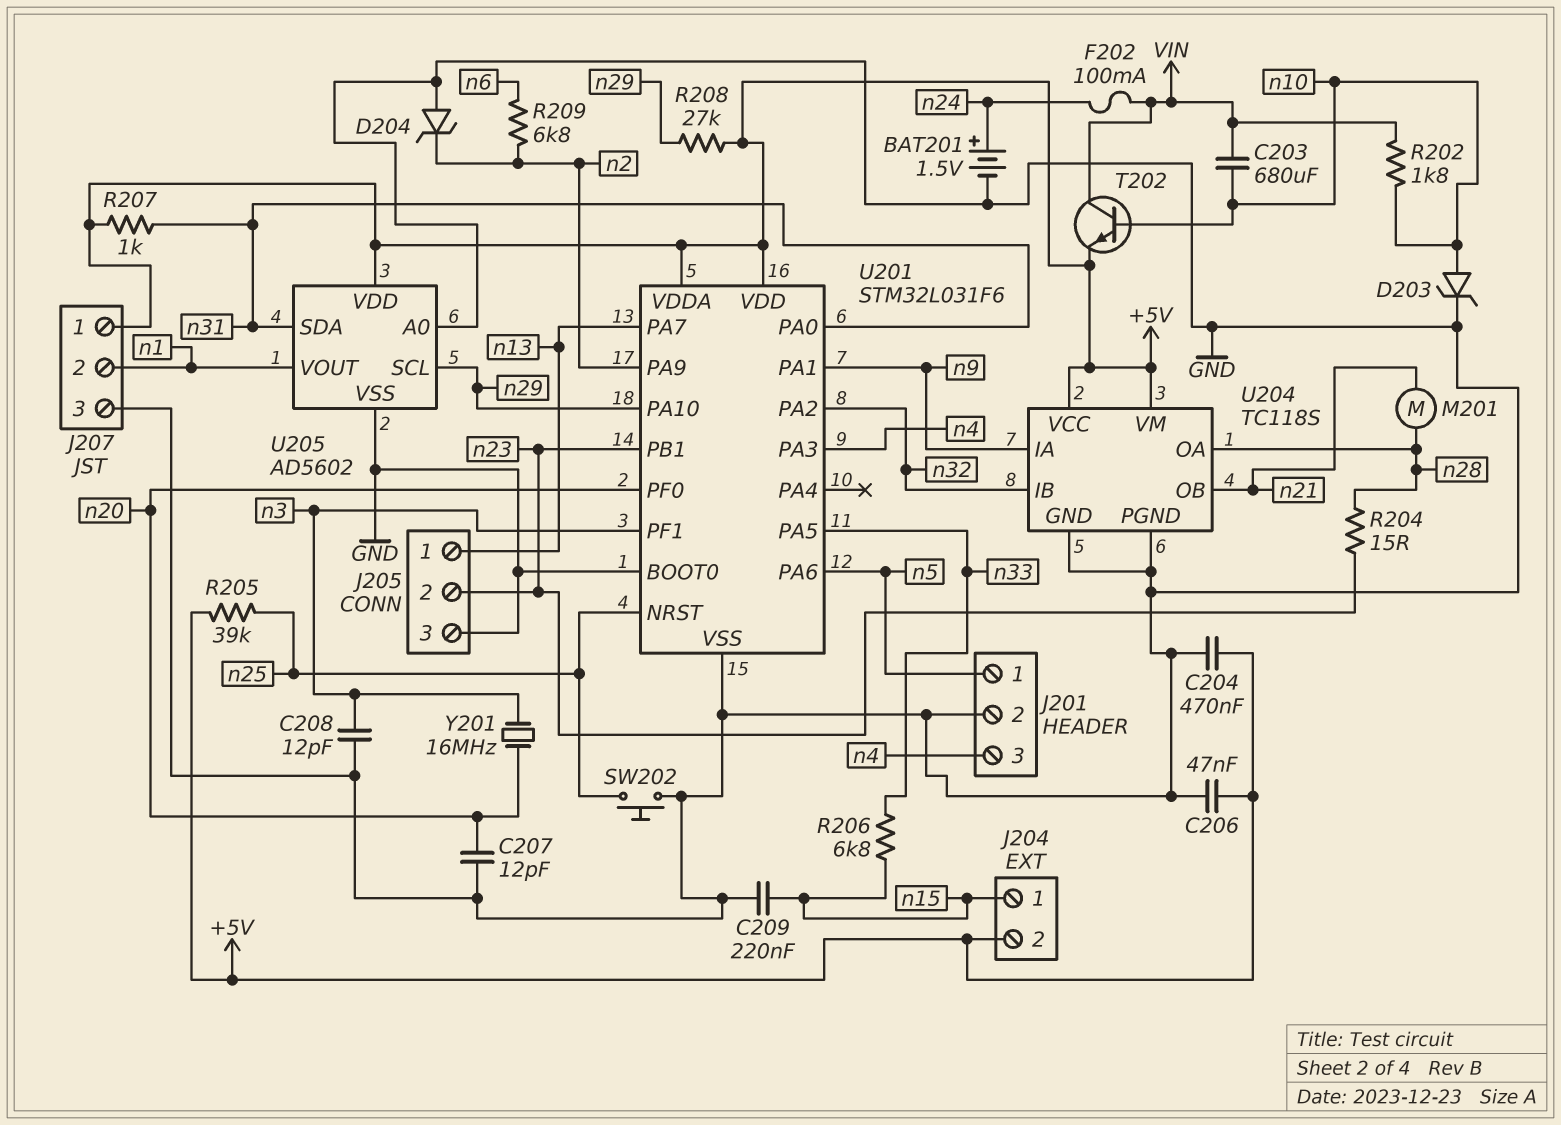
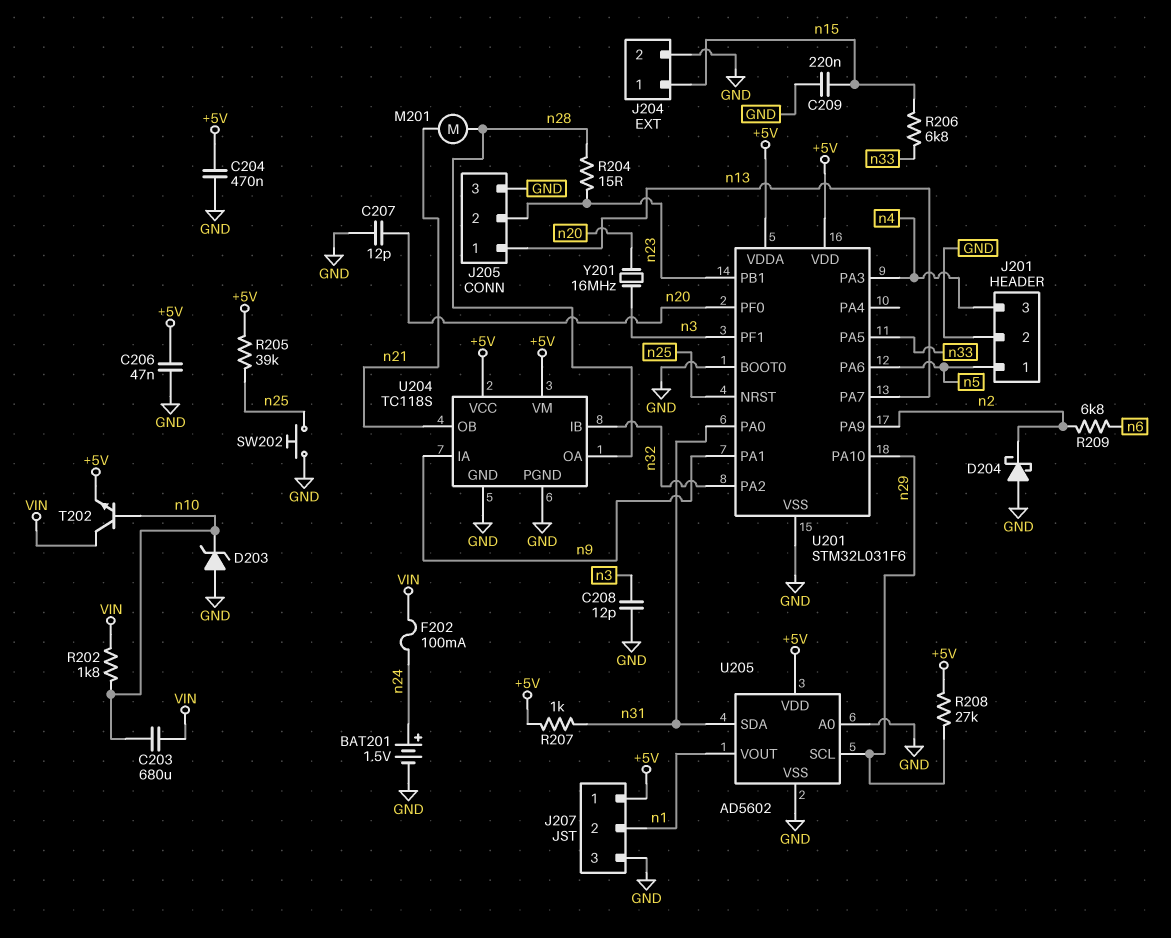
D203: zener (A n10, K GND) -> zener (A GND, K n10)
D204: zener (A GND, K n2) -> schottky (A GND, K n2)
J204 pin 2: +5V -> GND

